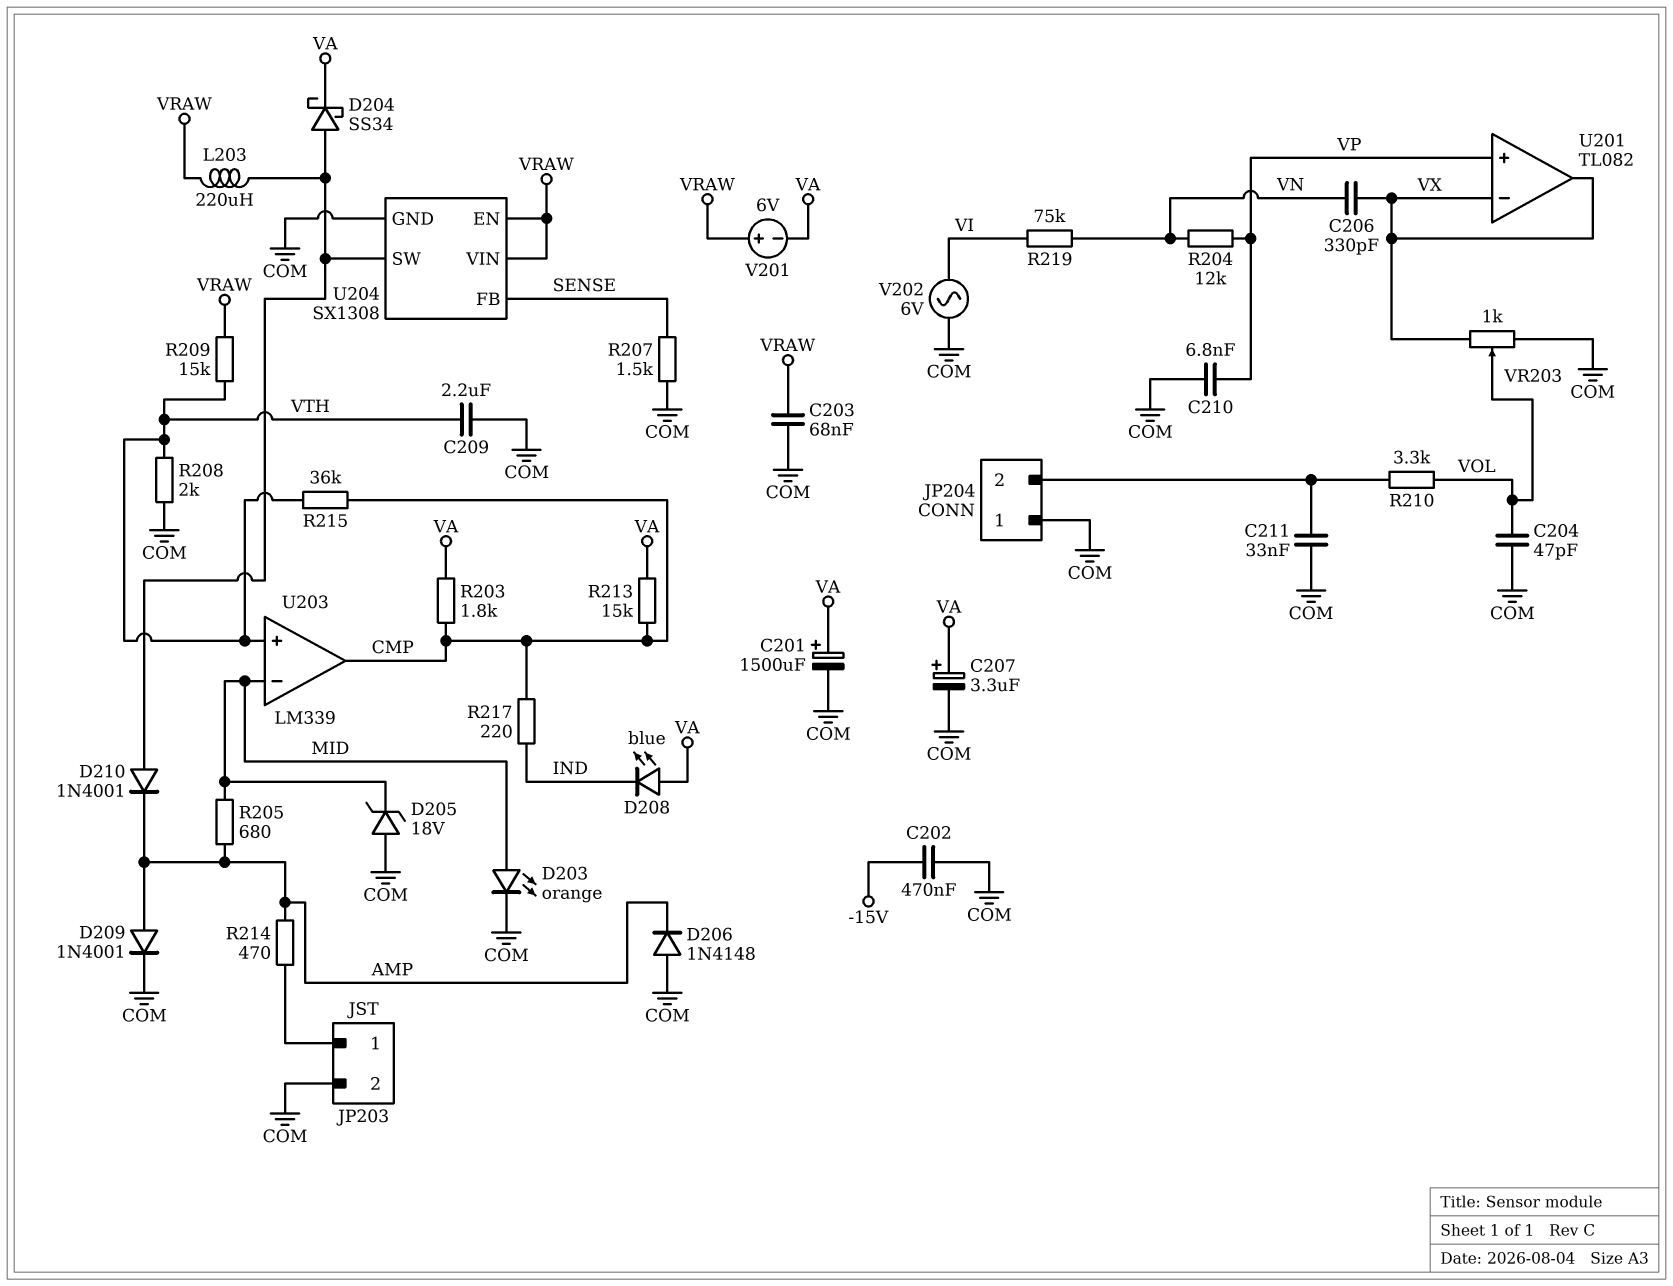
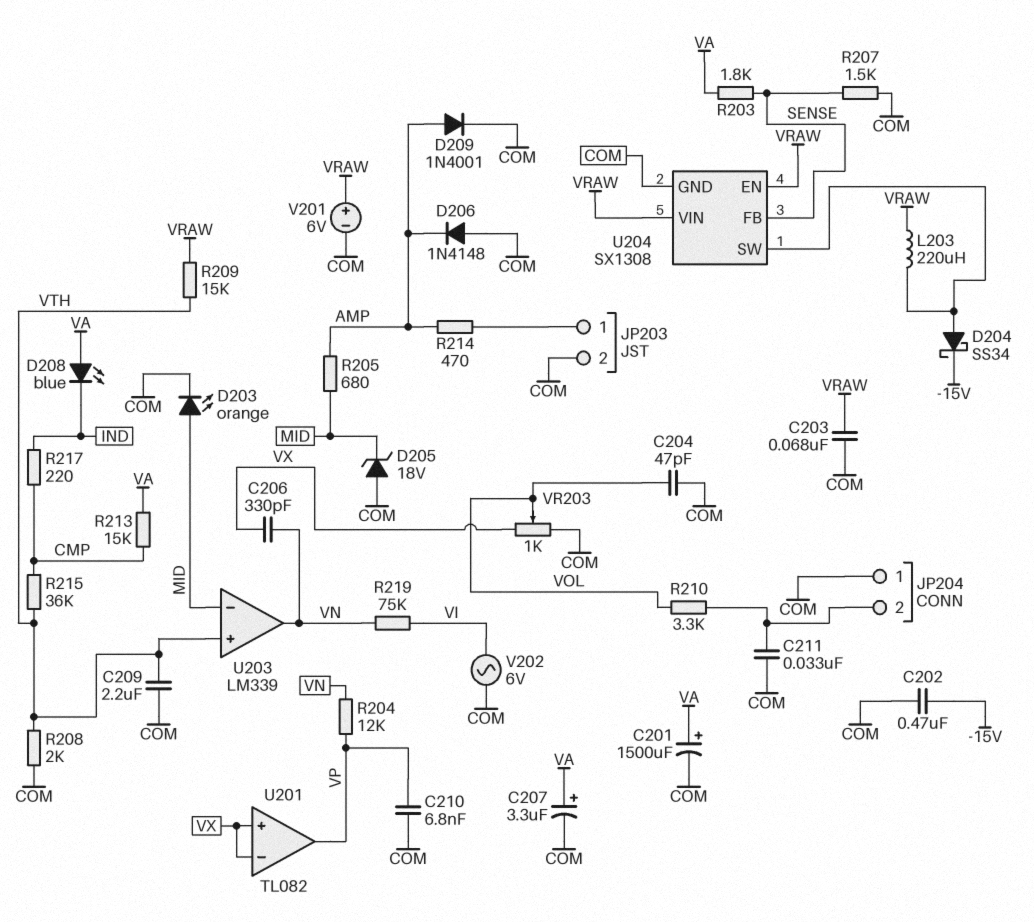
D204: schottky SS34 (A U204/SW, K VA) -> schottky SS34 (A U204/SW, K -15V)
D210: diode 1N4001 (A U204/SW, K AMP) -> none
R203: 1.8k (CMP, VA) -> 1.8k (SENSE, VA)
U201 pin in+: VP -> VX
U201 pin out: VX -> VP
U203 pin out: CMP -> VN
V201: 6V (plus VRAW, minus VA) -> 6V (plus VRAW, minus COM)

